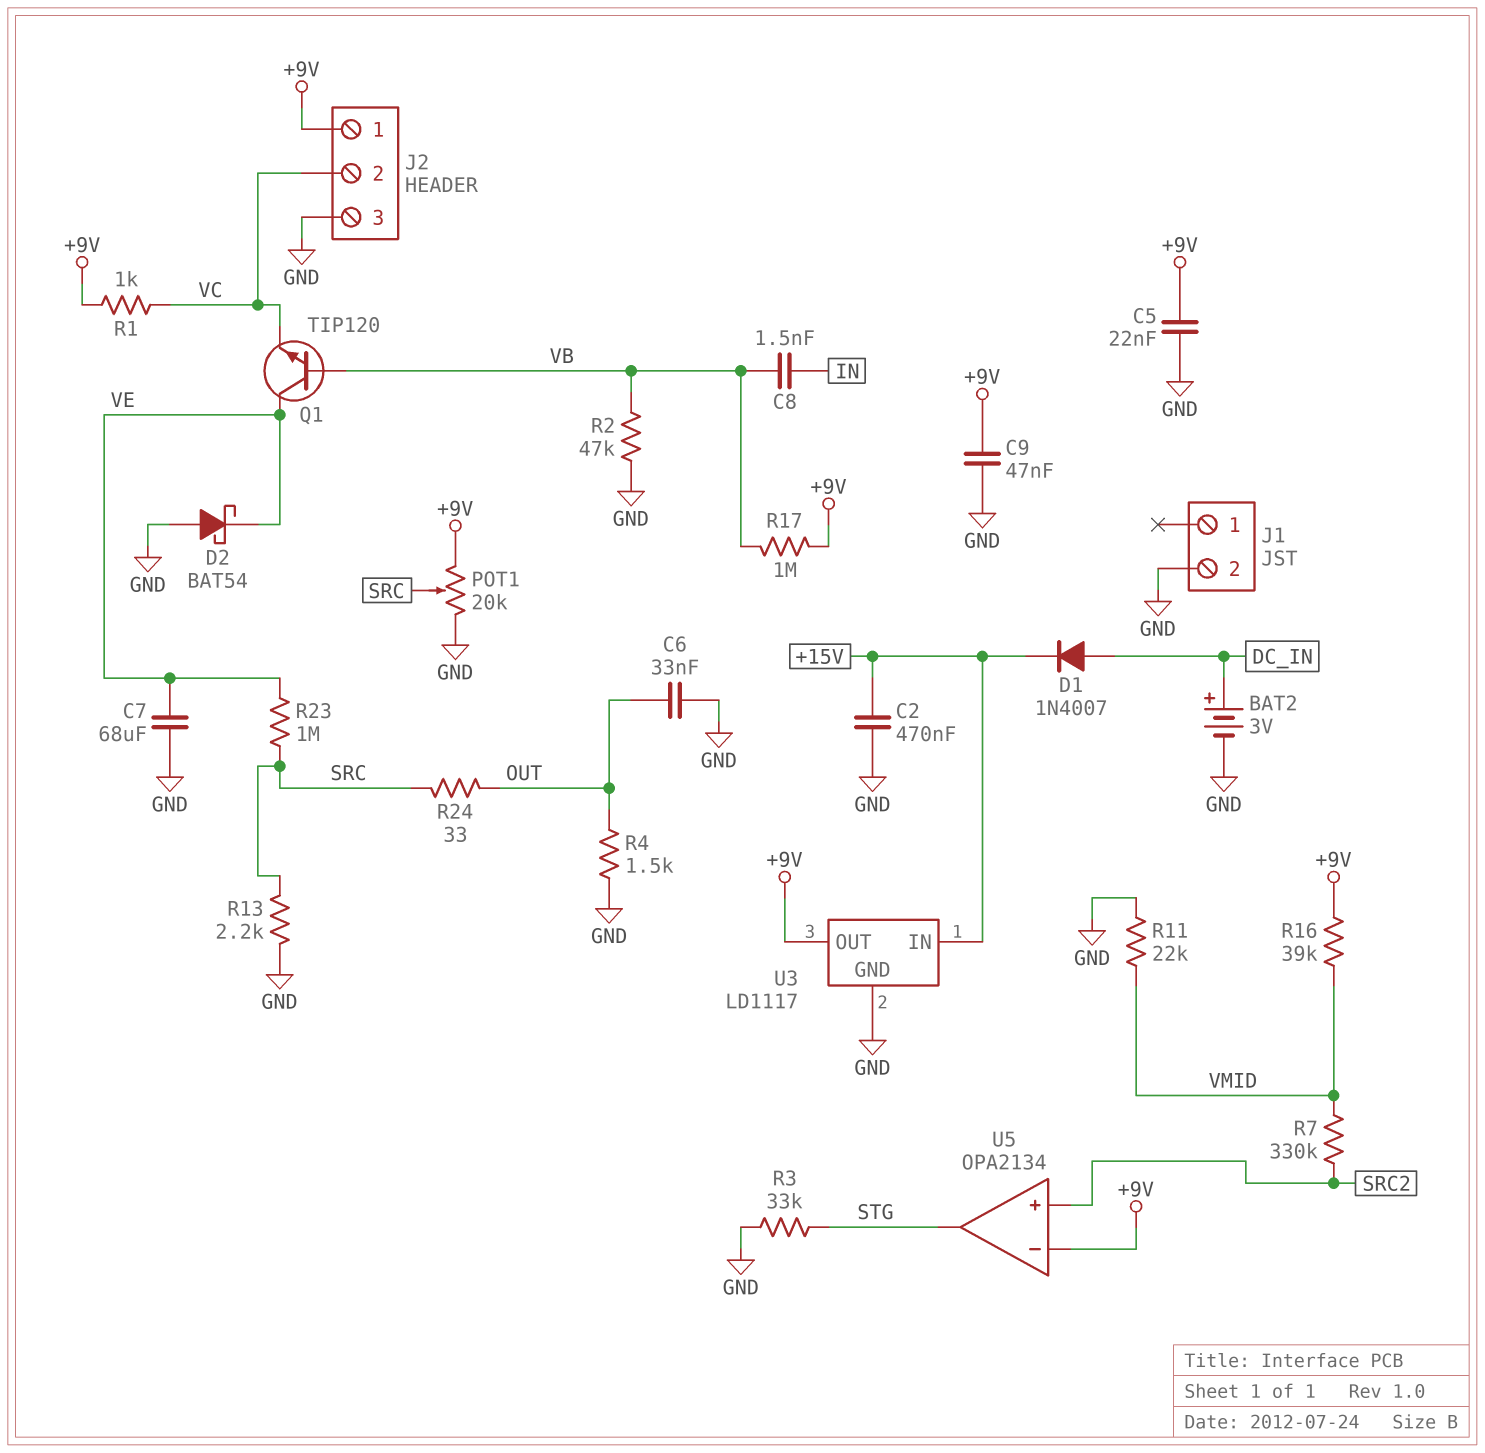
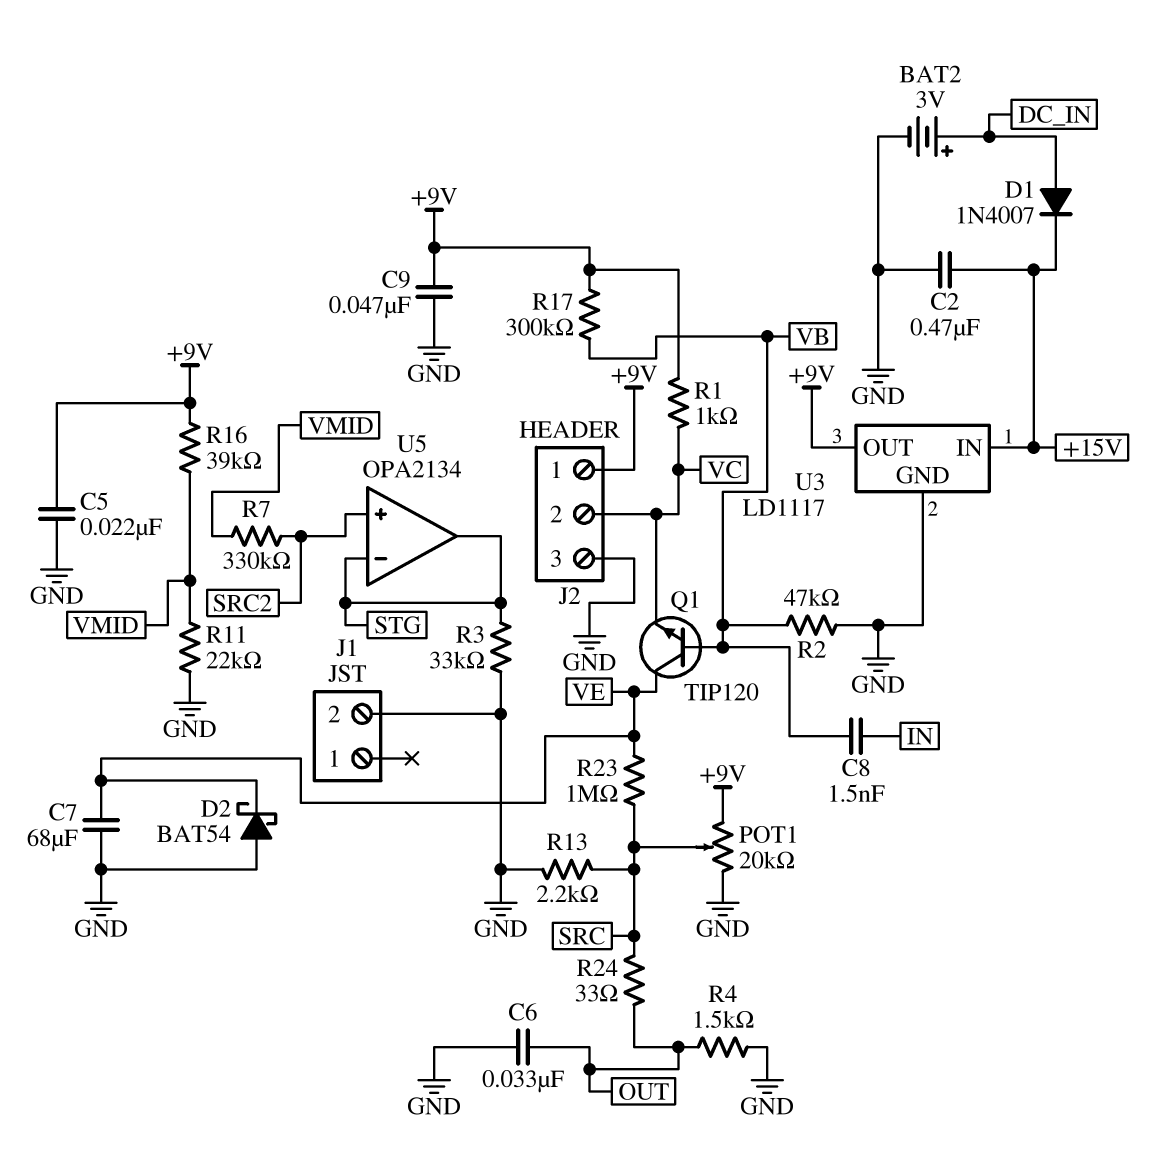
R17: 1M (+9V, VB) -> 300k (+9V, VB)
U5 pin in-: +9V -> STG

